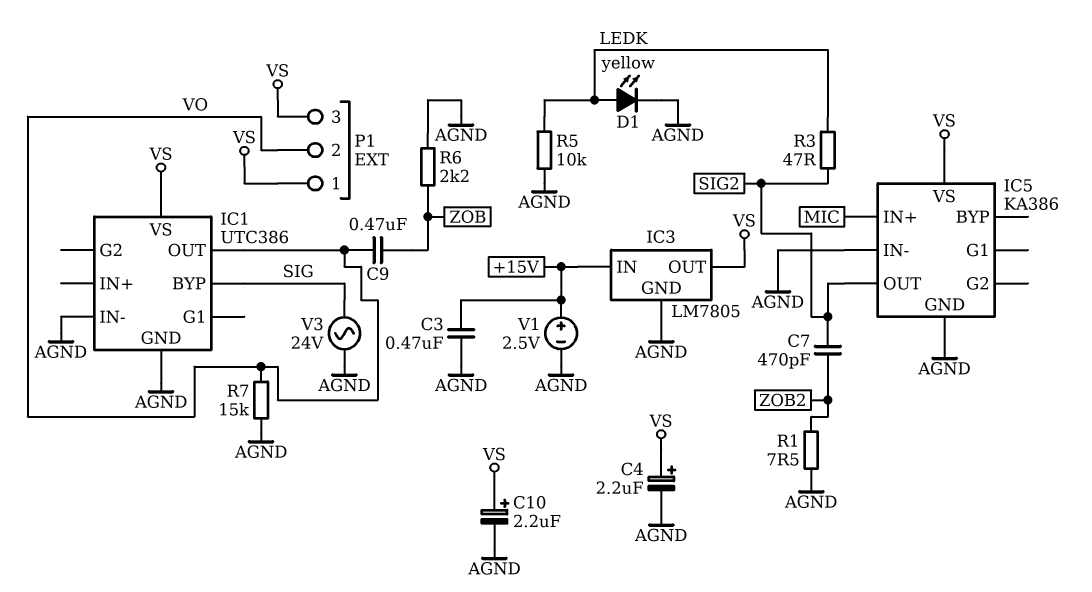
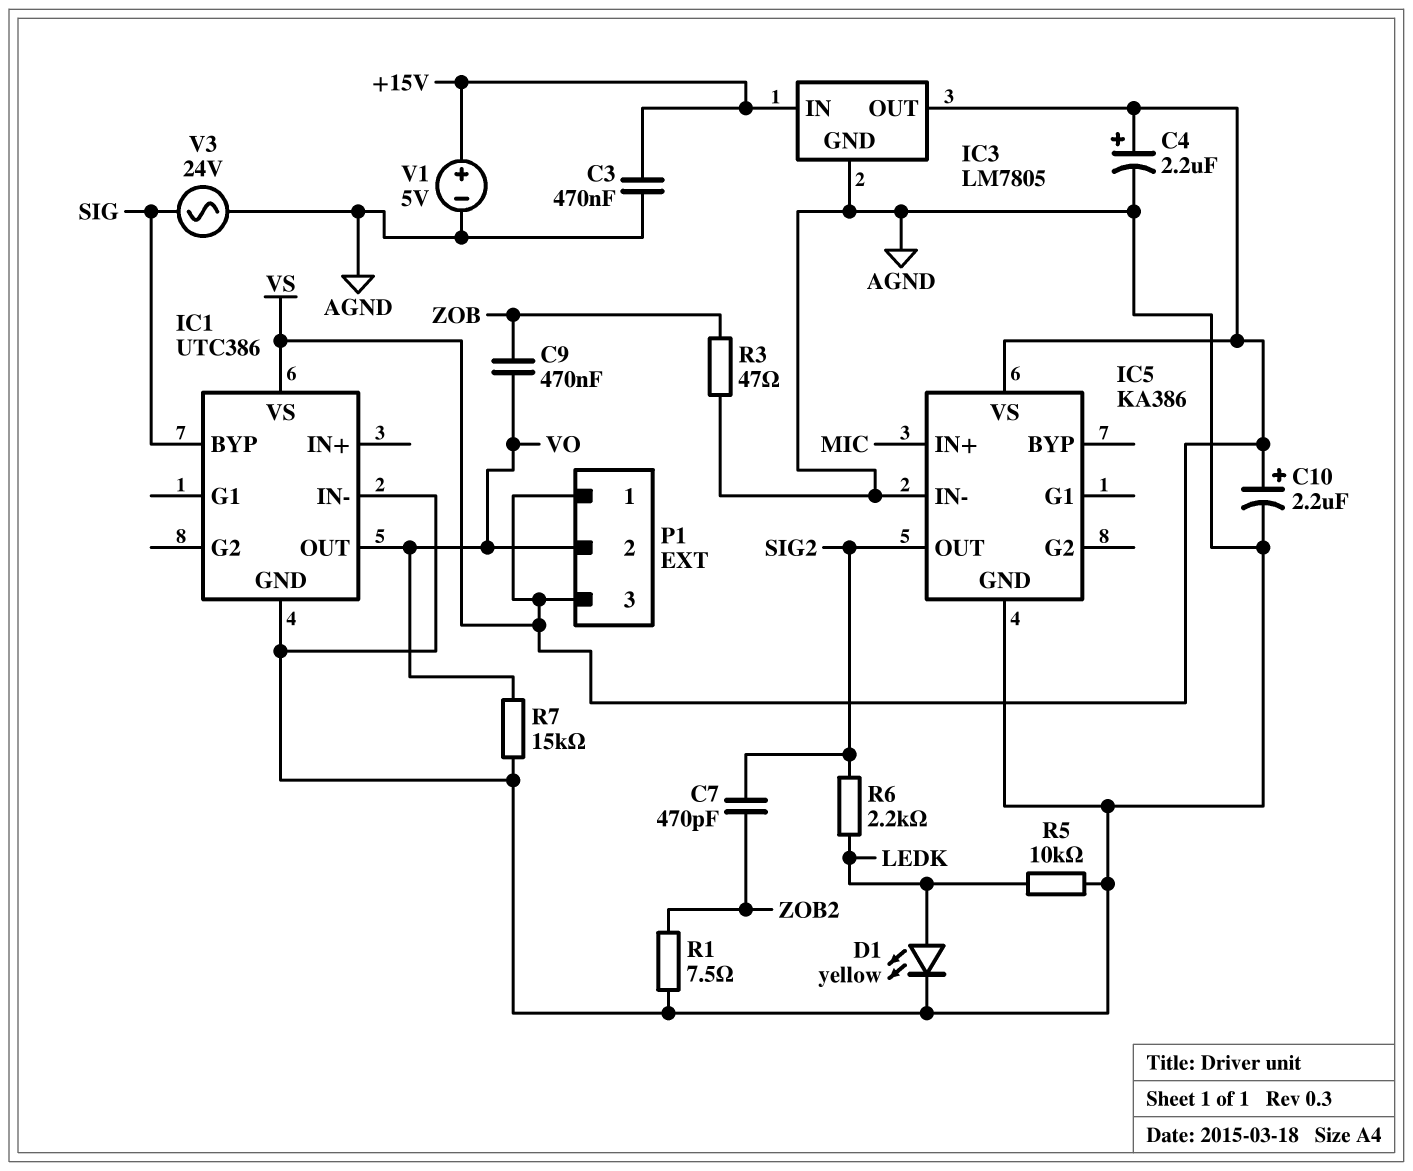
R3: 47 (LEDK, SIG2) -> 47 (AGND, ZOB)
R6: 2.2k (AGND, ZOB) -> 2.2k (LEDK, SIG2)
V1: 2.5V (plus +15V, minus AGND) -> 5V (plus +15V, minus AGND)

